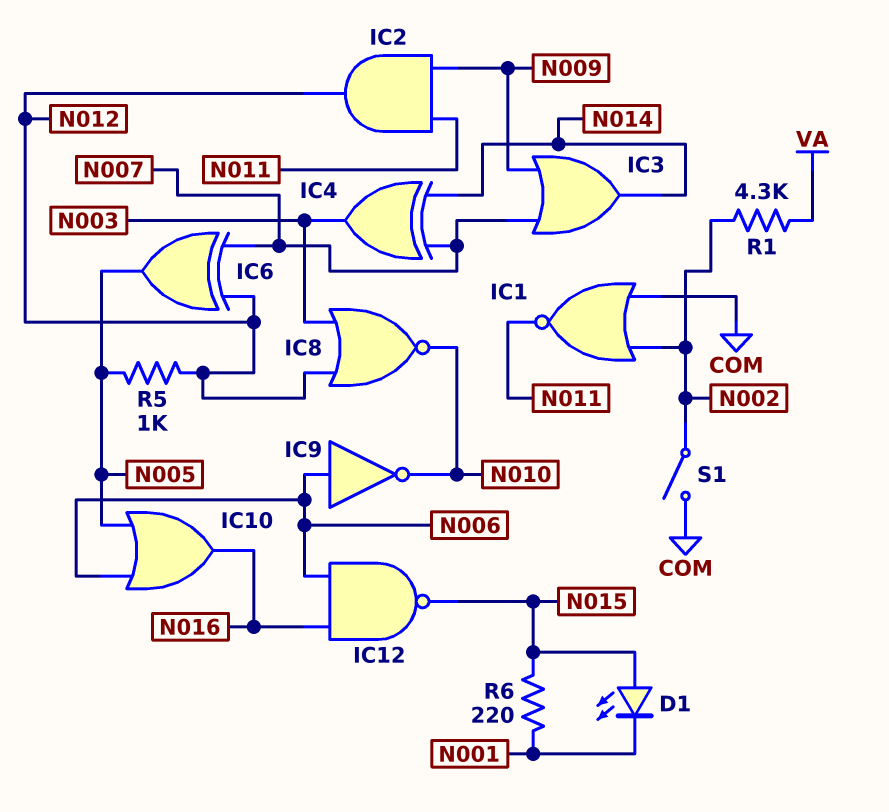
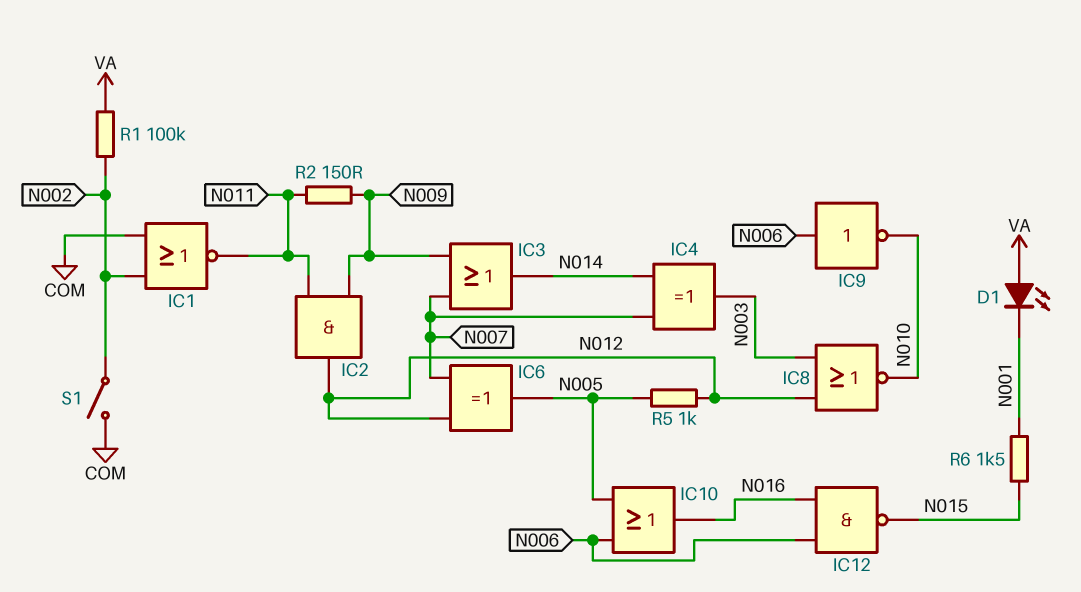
D1: LED (A N015, K N001) -> LED (A VA, K N001)
R1: 4.3k (N002, VA) -> 100k (N002, VA)
R2: none -> 150 (N009, N011)
R6: 220 (N001, N015) -> 1.5k (N001, N015)

